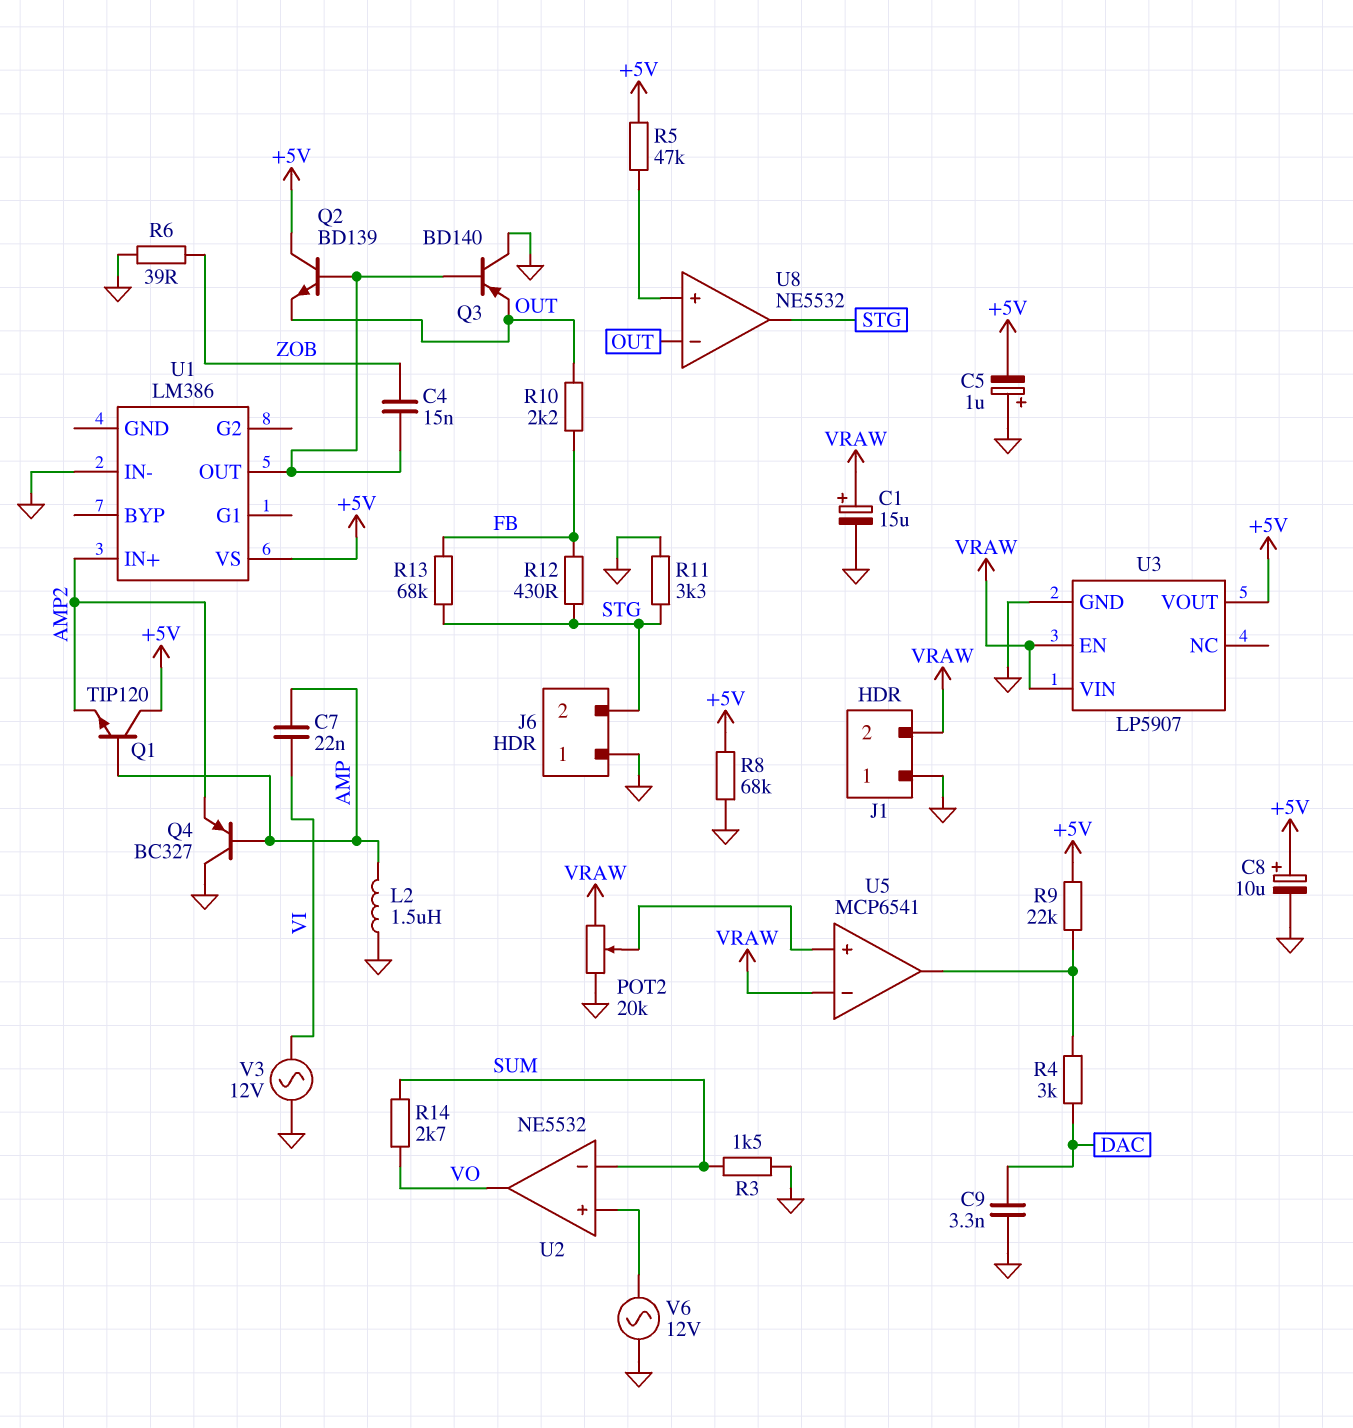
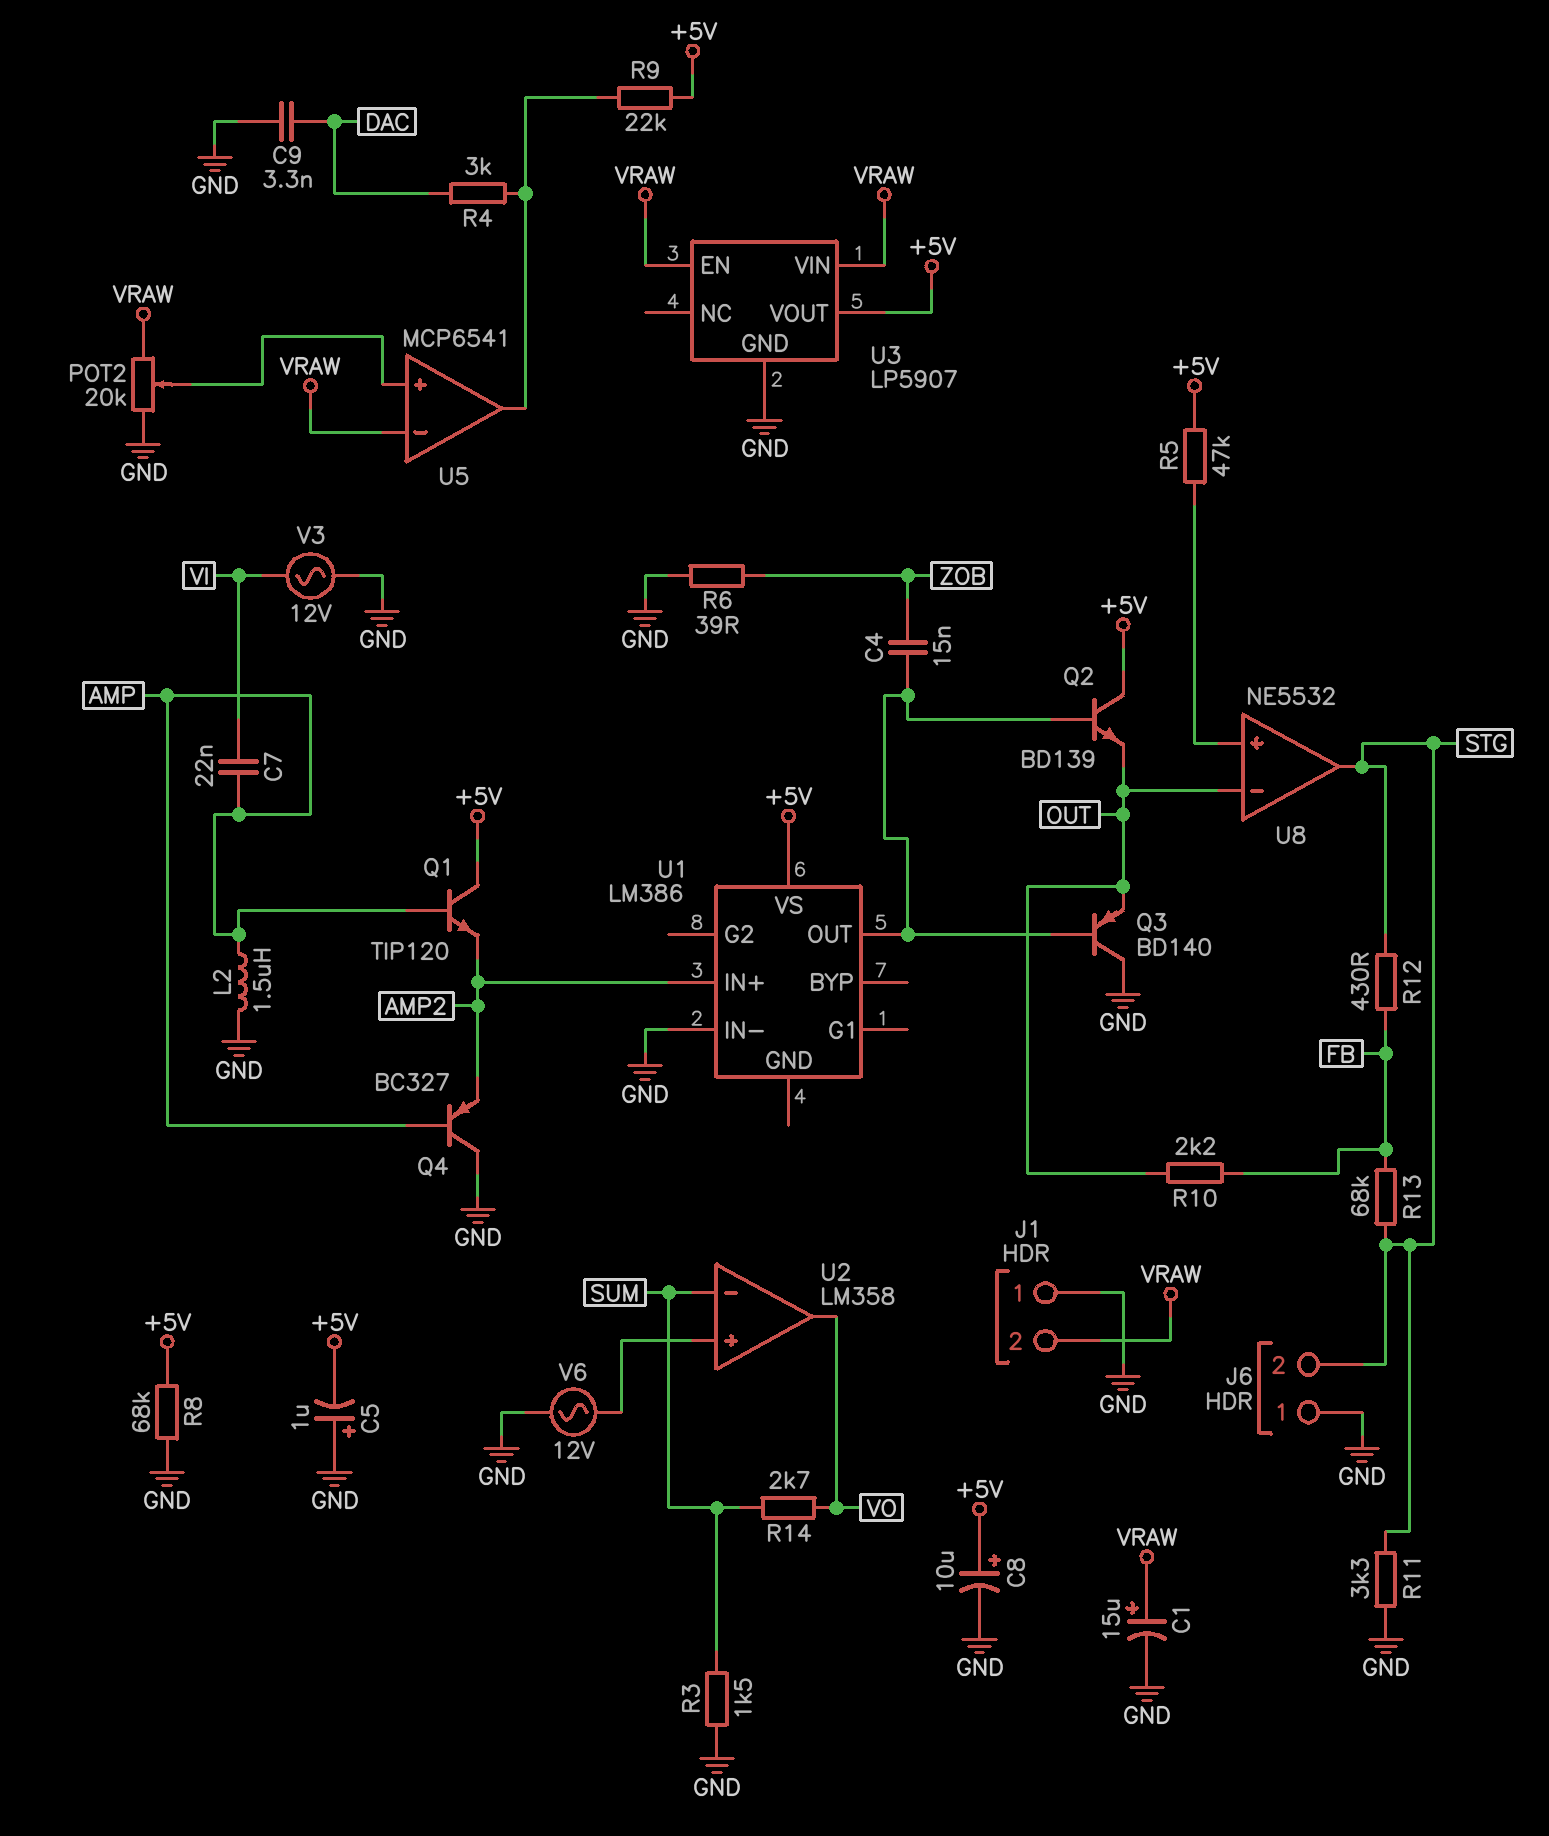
U2: NE5532 -> LM358

